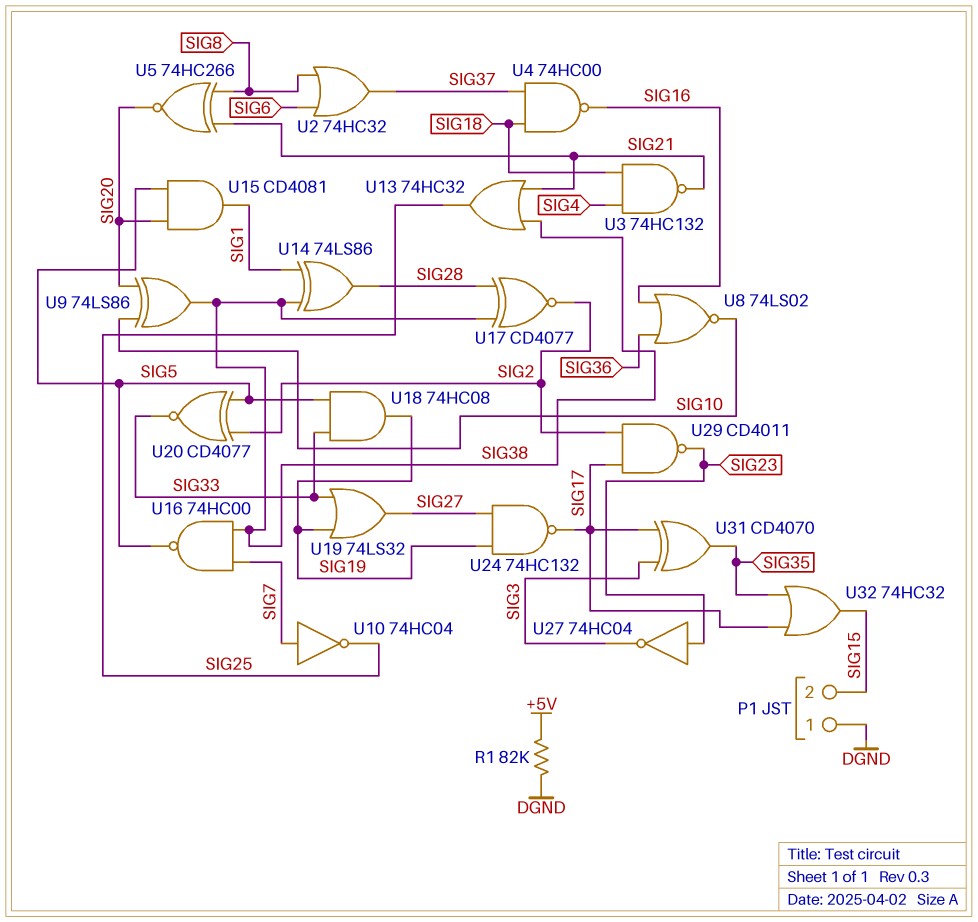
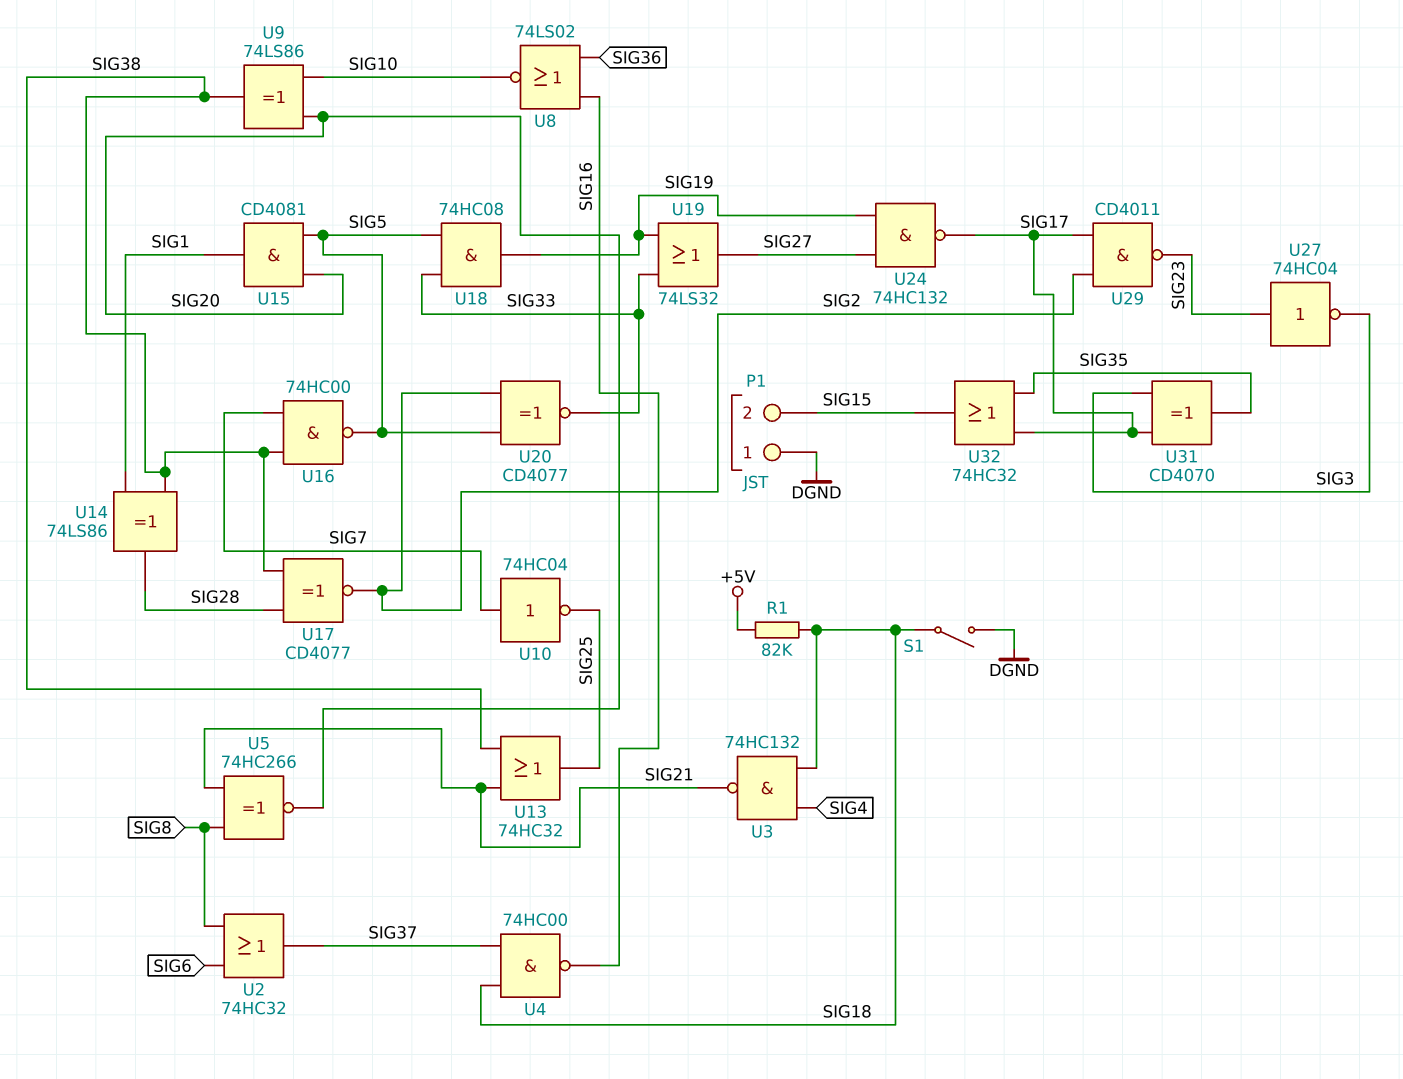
R1: 82k (+5V, DGND) -> 82k (+5V, SIG18)
S1: none -> switch (DGND, SIG18)

